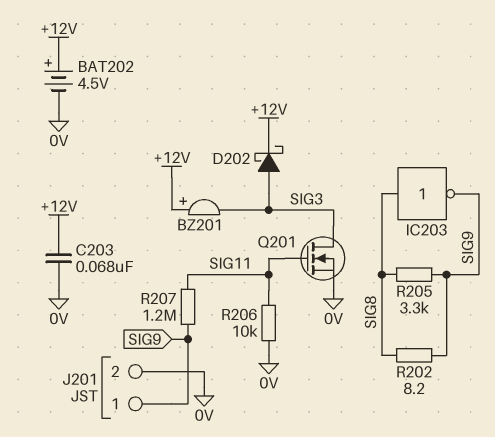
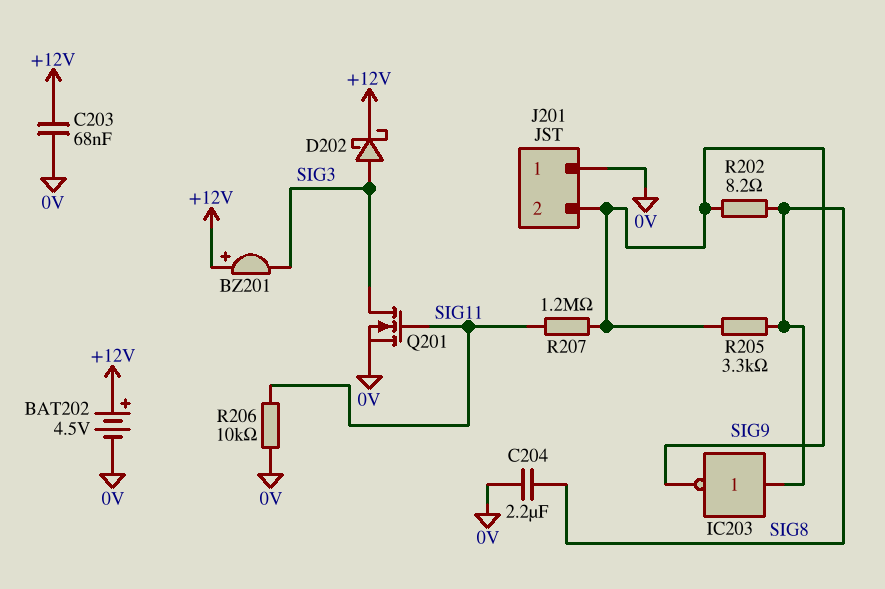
C204: none -> 2.2uF (0V, SIG8)
J201 pin 1: SIG9 -> 0V
J201 pin 2: 0V -> SIG9

